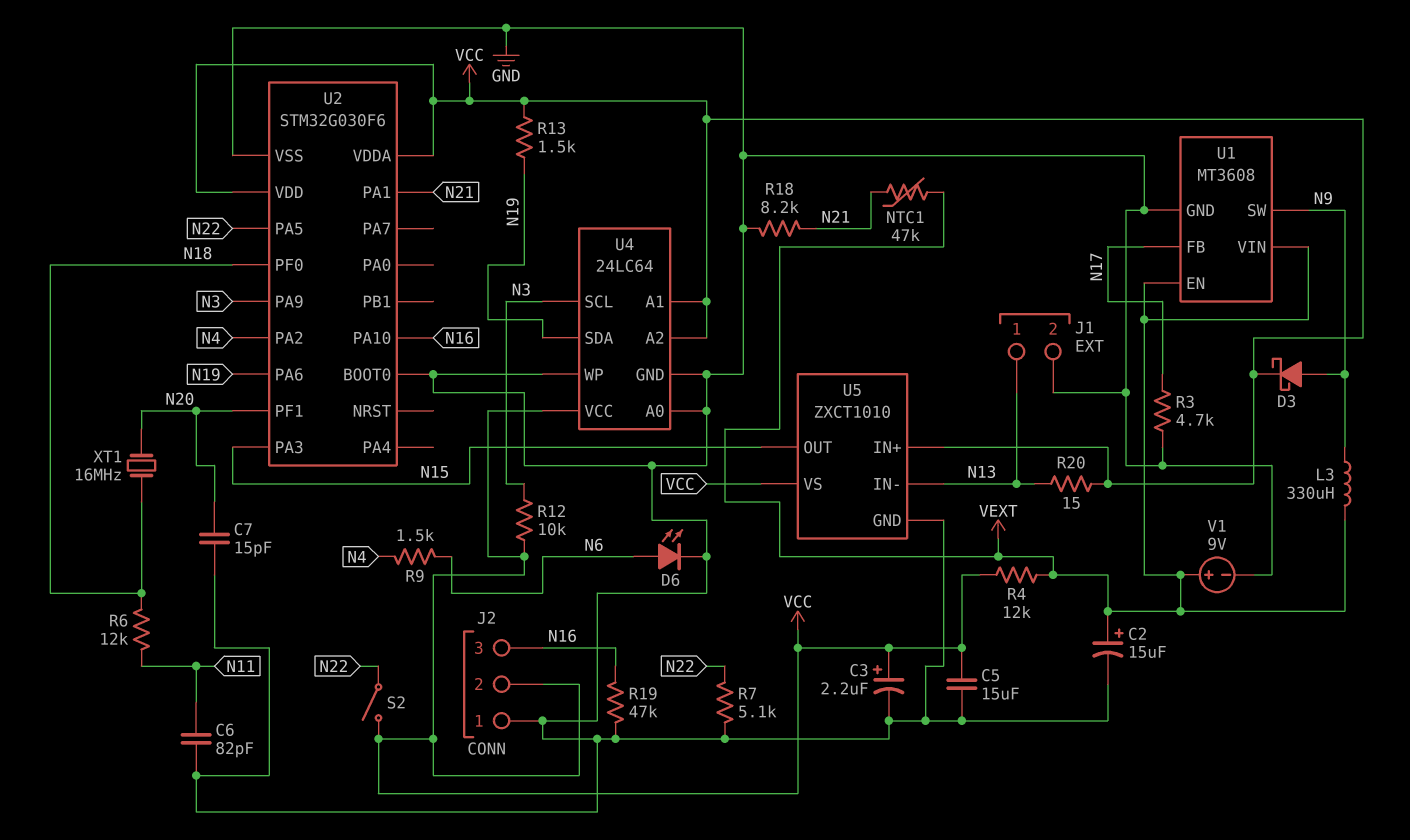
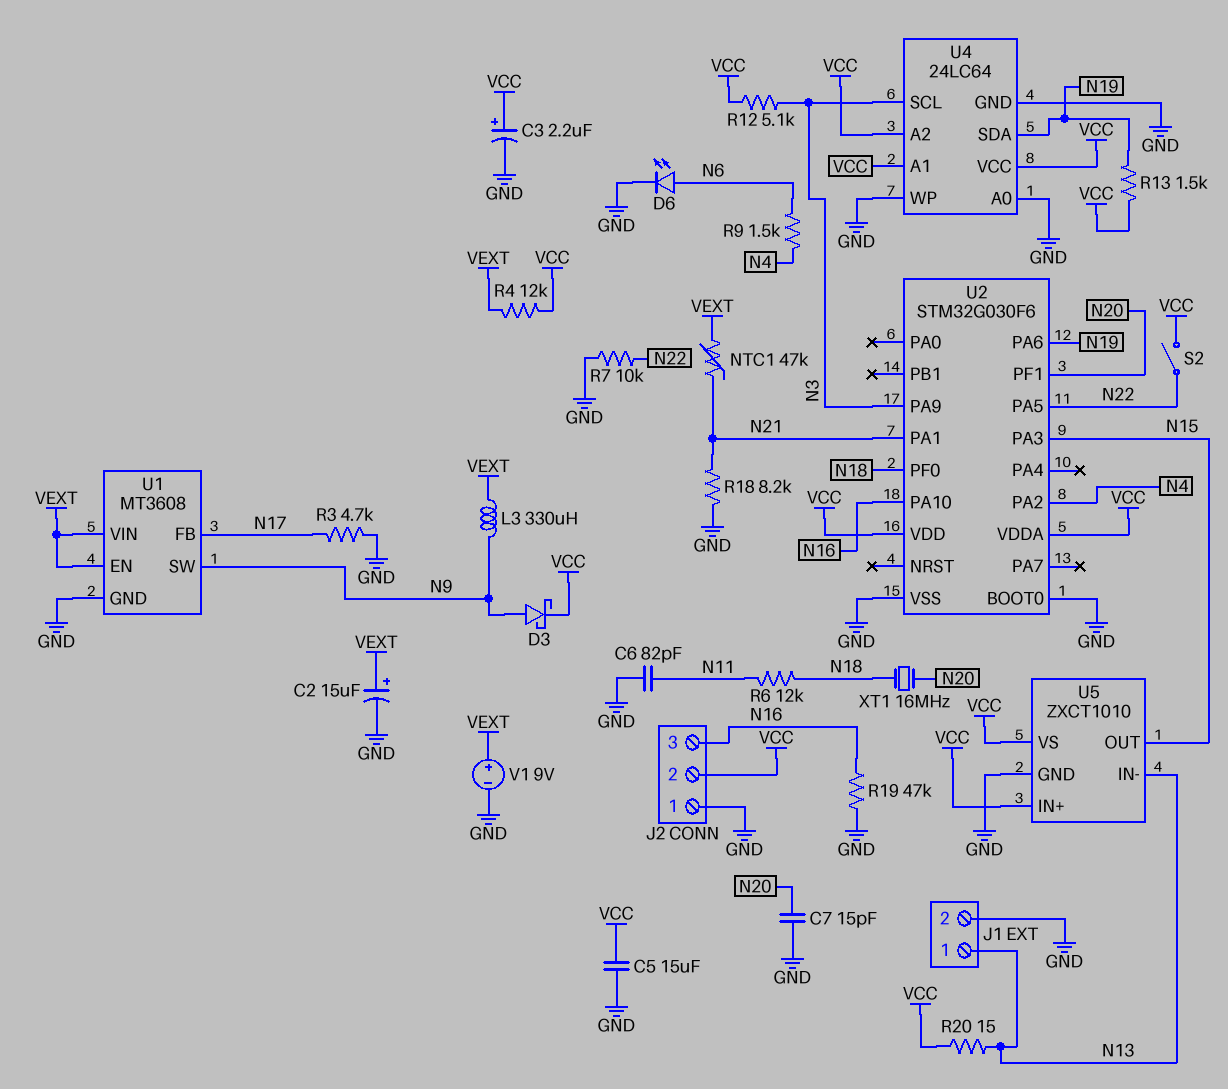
R7: 5.1k (GND, N22) -> 10k (GND, N22)
R12: 10k (N3, VCC) -> 5.1k (N3, VCC)

